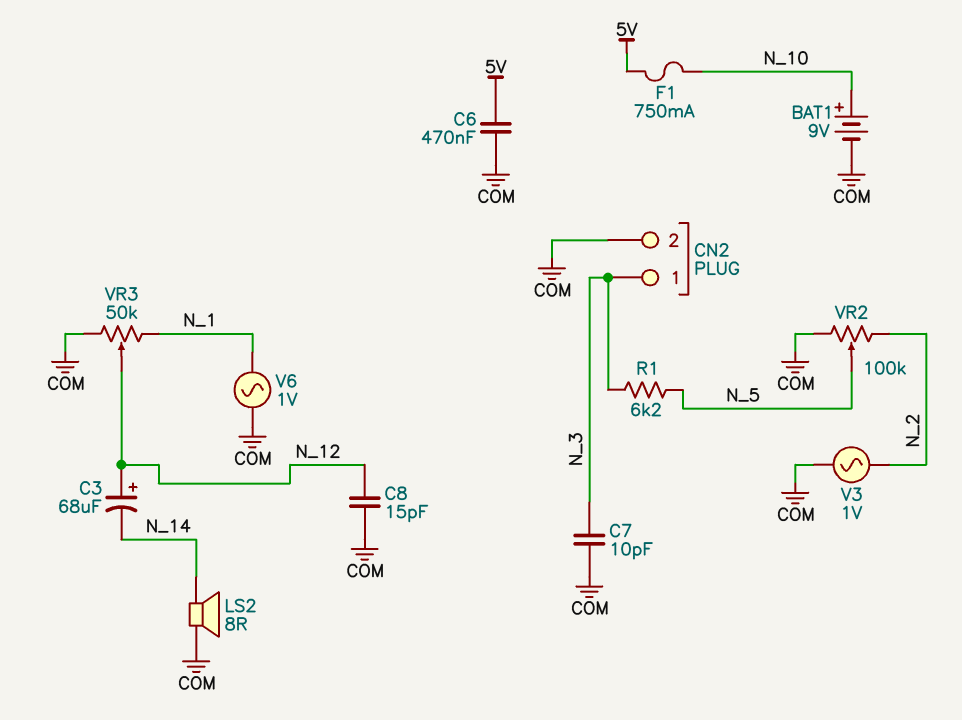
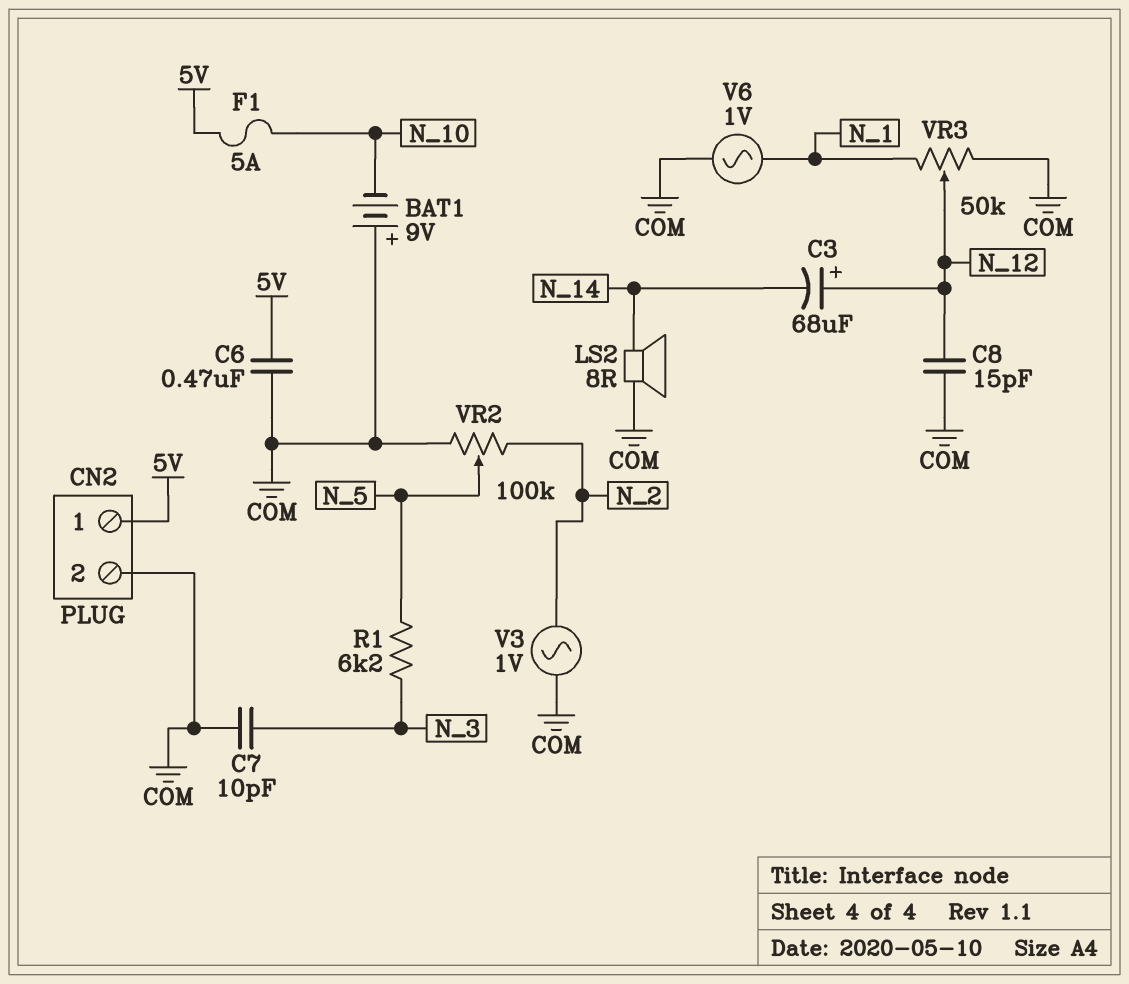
BAT1: 9V (plus N_10, minus COM) -> 9V (plus COM, minus N_10)
CN2 pin 1: N_3 -> 5V
F1: 750mA (5V, N_10) -> 5A (5V, N_10)

